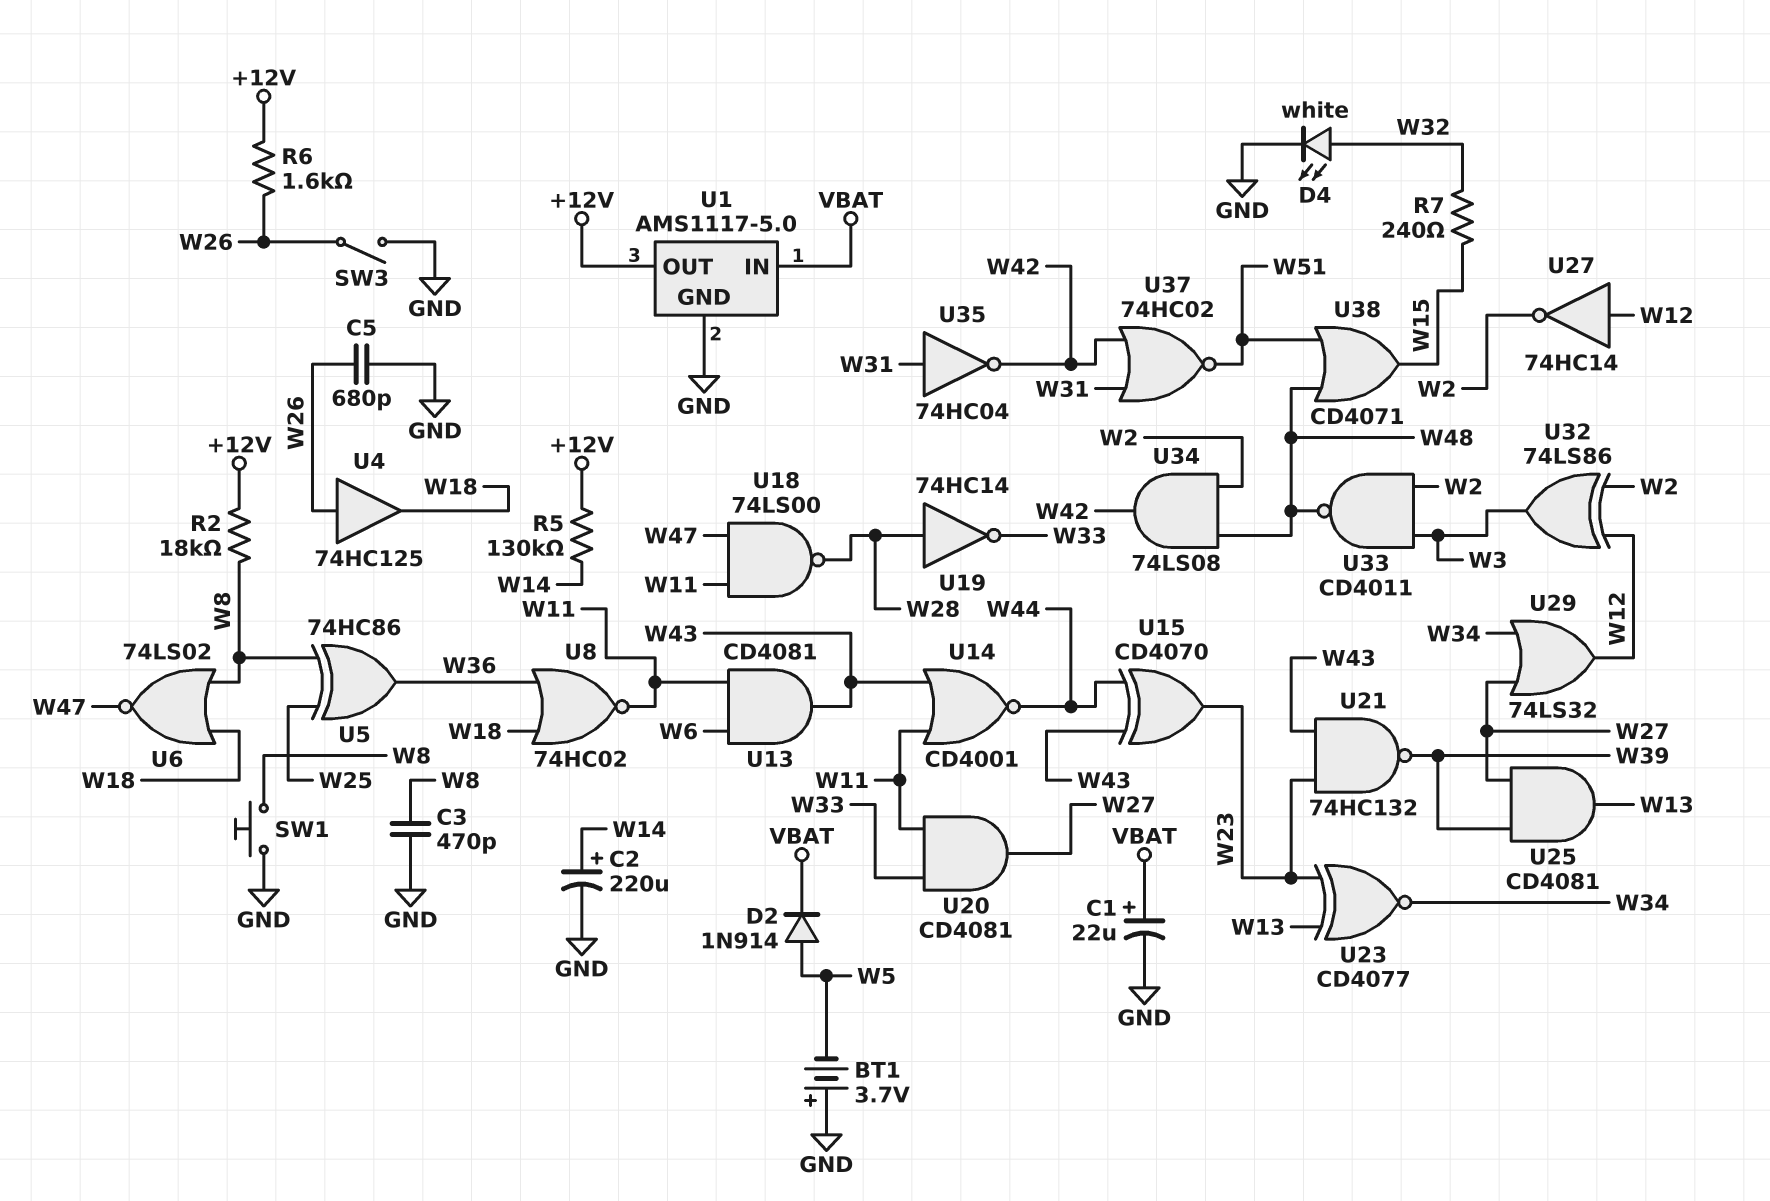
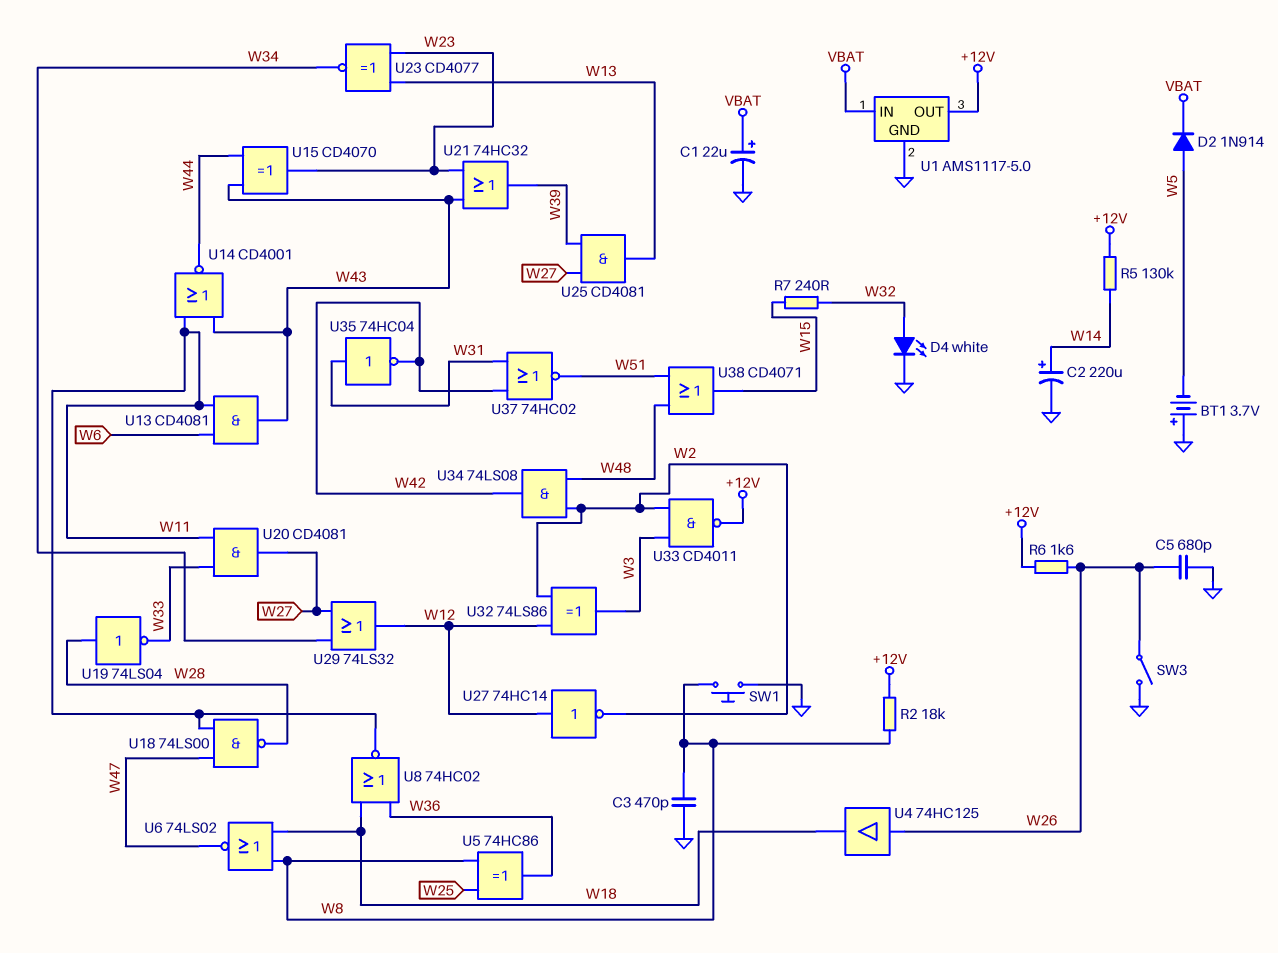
U19: NOT 74HC14 (in W28, out W33) -> NOT 74LS04 (in W28, out W33)
U21: NAND 74HC132 (in W23, in W43, out W39) -> OR 74HC32 (in W23, in W43, out W39)
U33: NAND CD4011 (in W2, in W3, out W48) -> NAND CD4011 (in W2, in W3, out +12V)

